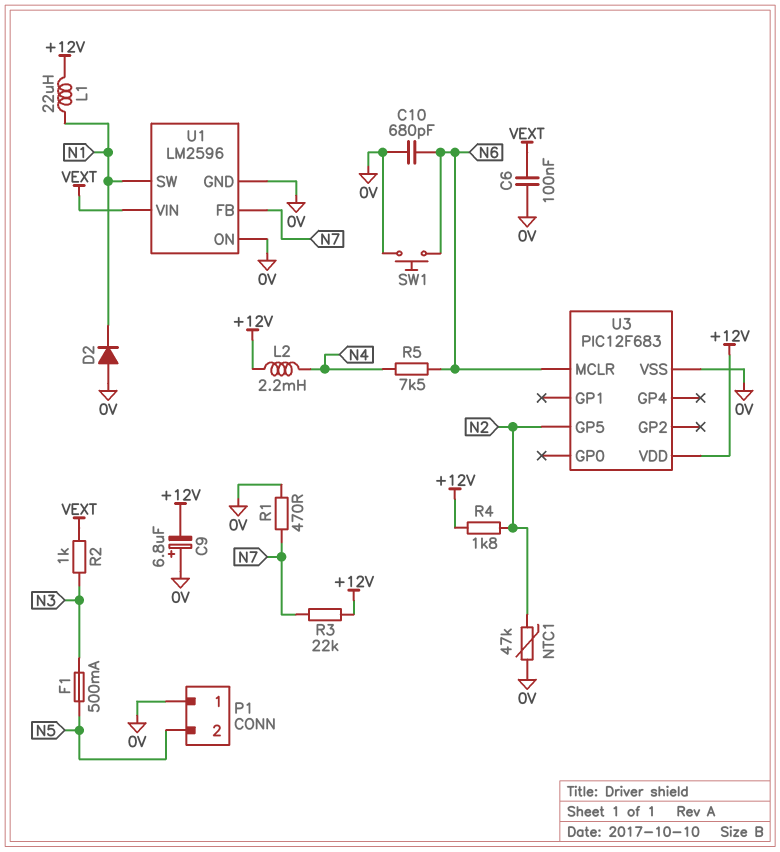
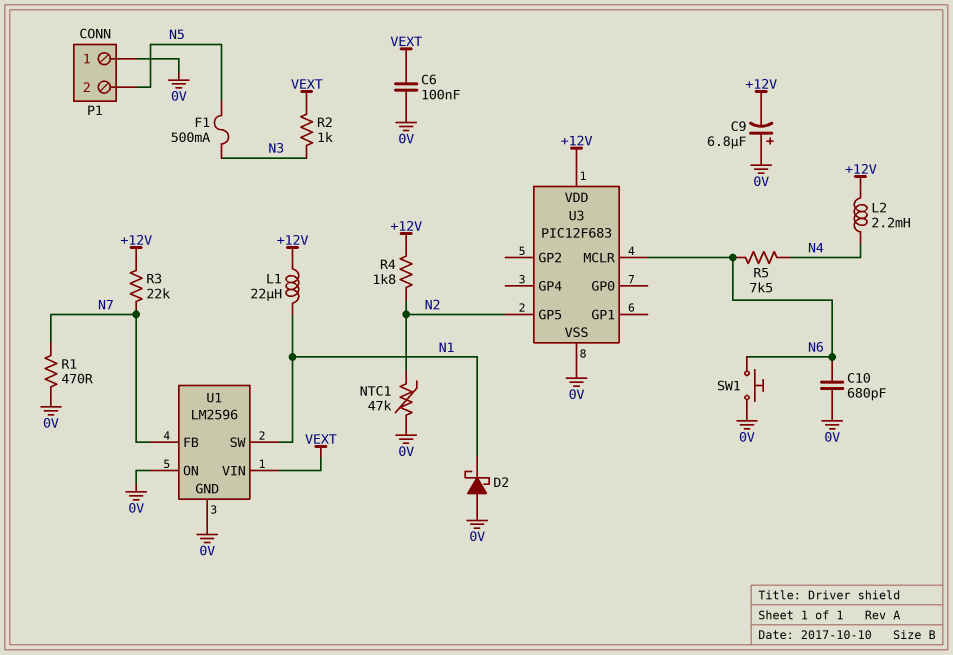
D2: diode (A 0V, K N1) -> schottky (A 0V, K N1)

